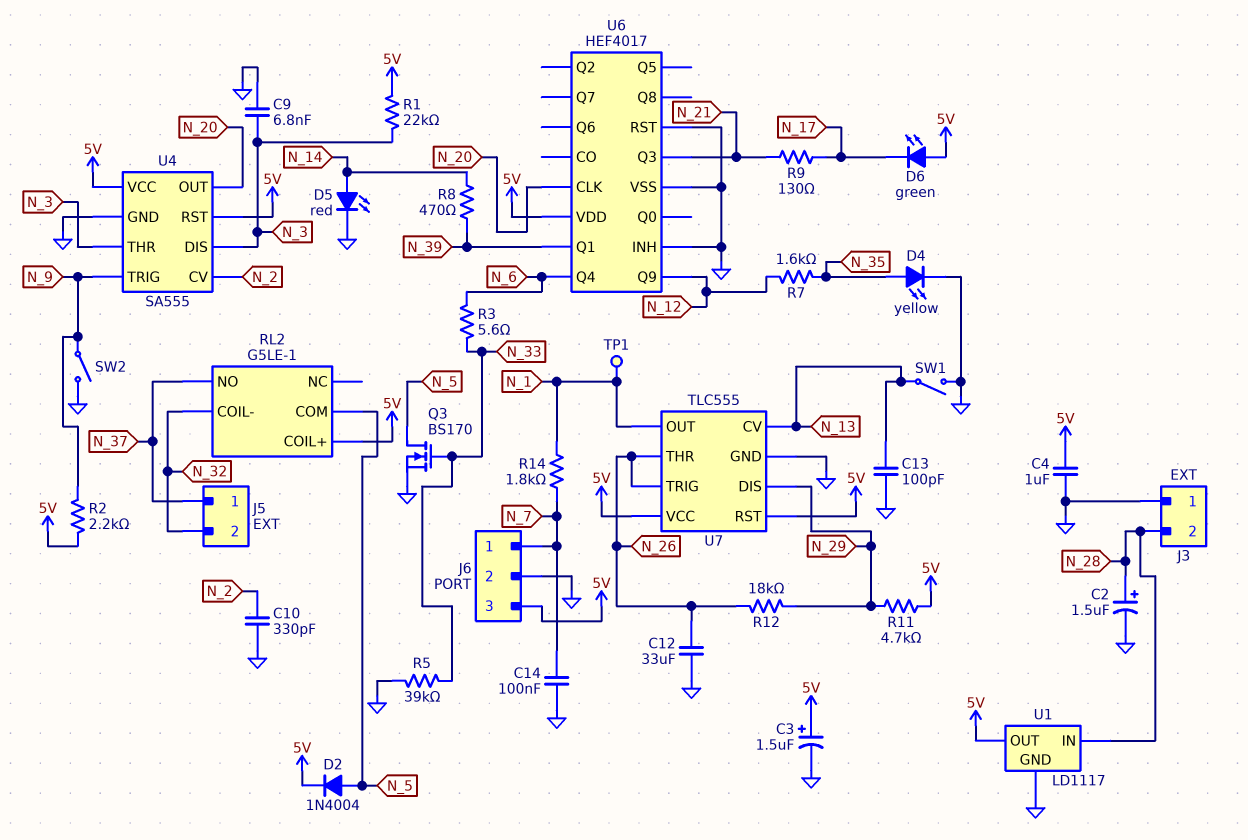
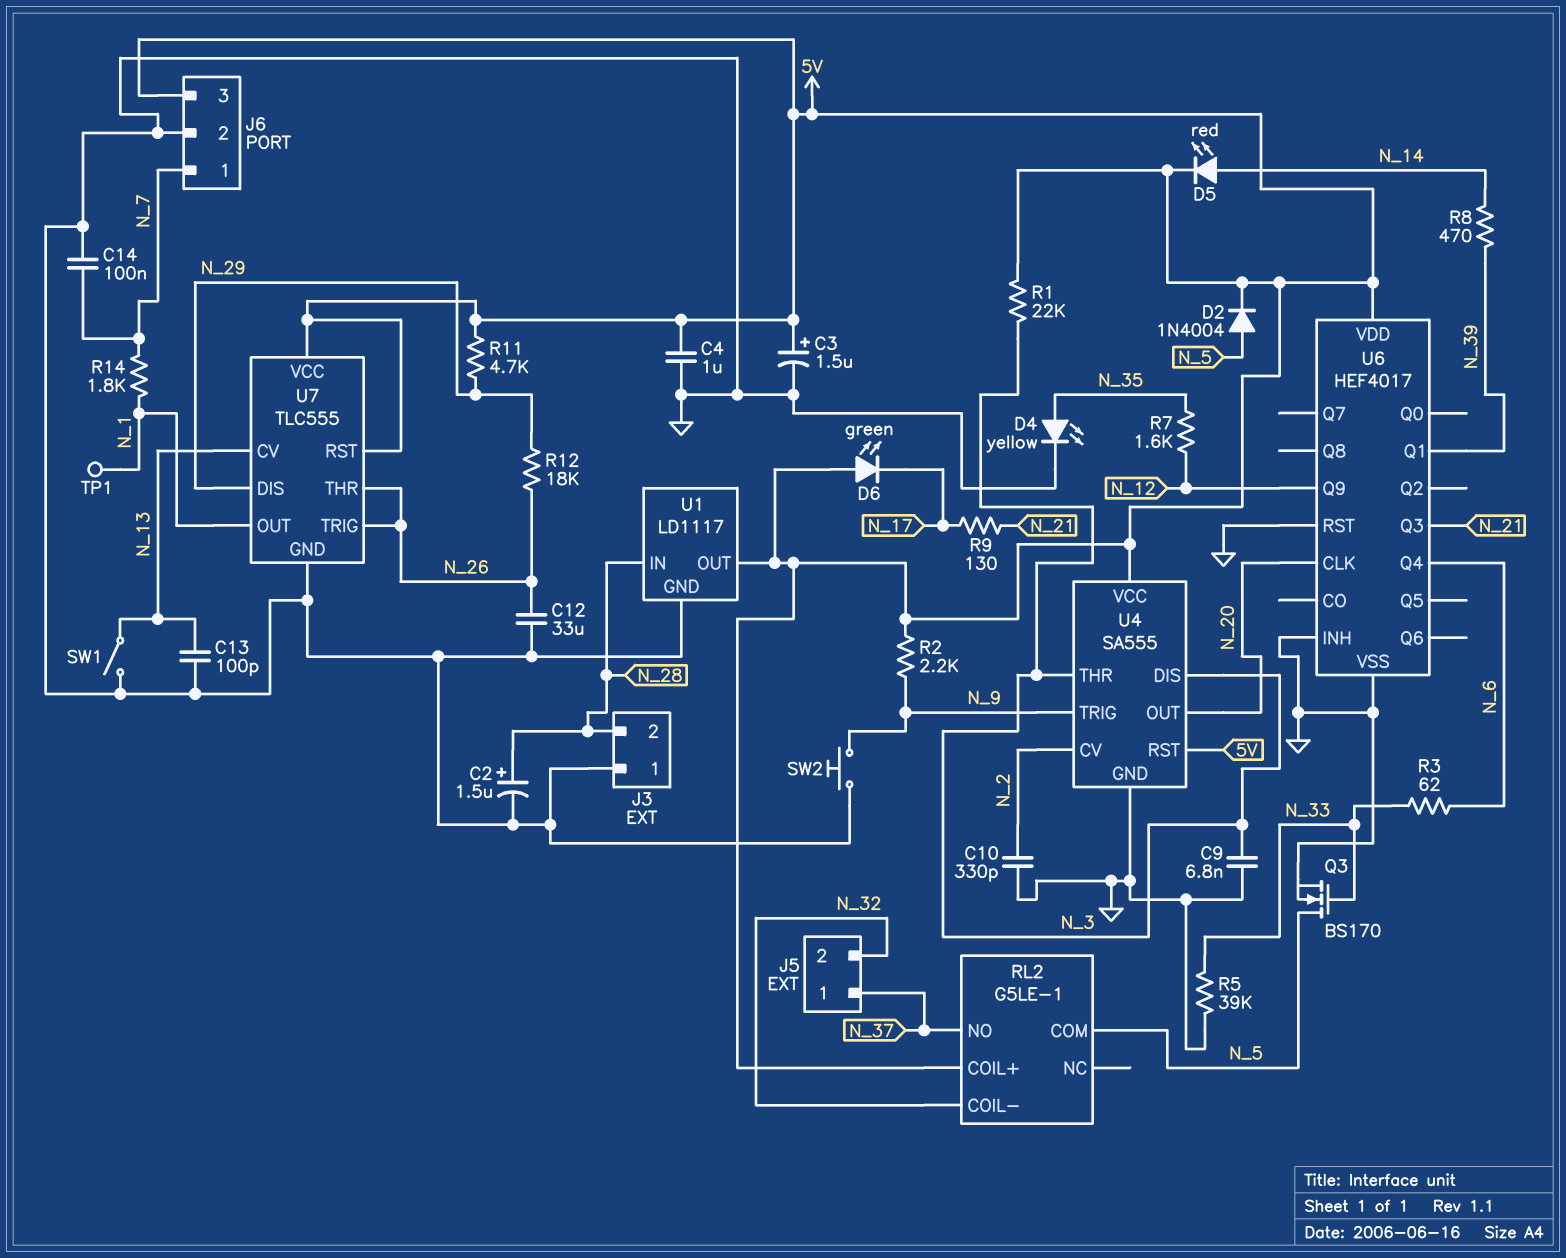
D5: LED red (A N_14, K GND) -> LED red (A N_14, K 5V)
R3: 5.6 (N_6, N_33) -> 62 (N_6, N_33)
SW2: switch (GND, N_9) -> button (GND, N_9)

